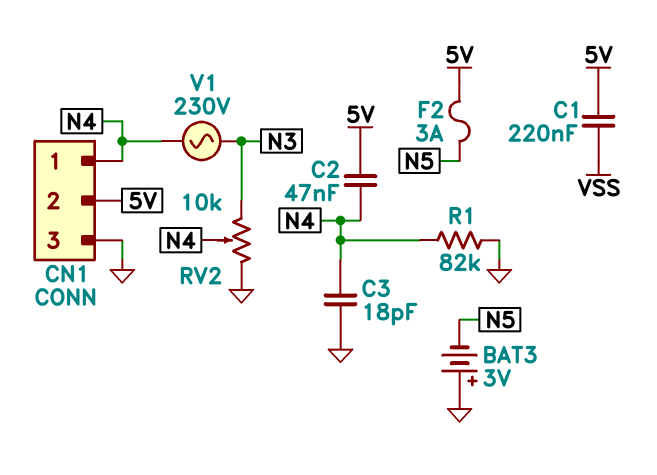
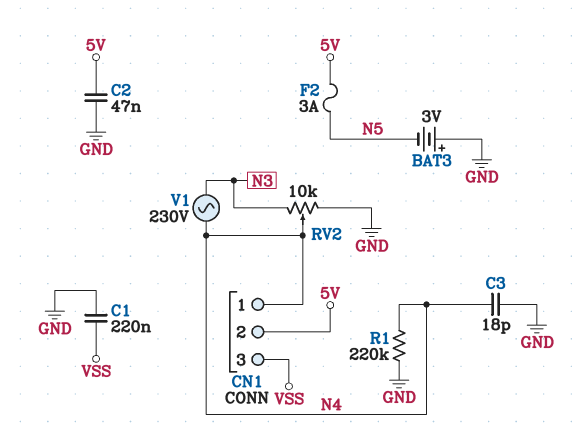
C1: 220nF (5V, VSS) -> 220nF (GND, VSS)
C2: 47nF (5V, N4) -> 47nF (5V, GND)
CN1 pin 3: GND -> VSS
R1: 82k (GND, N4) -> 220k (GND, N4)

